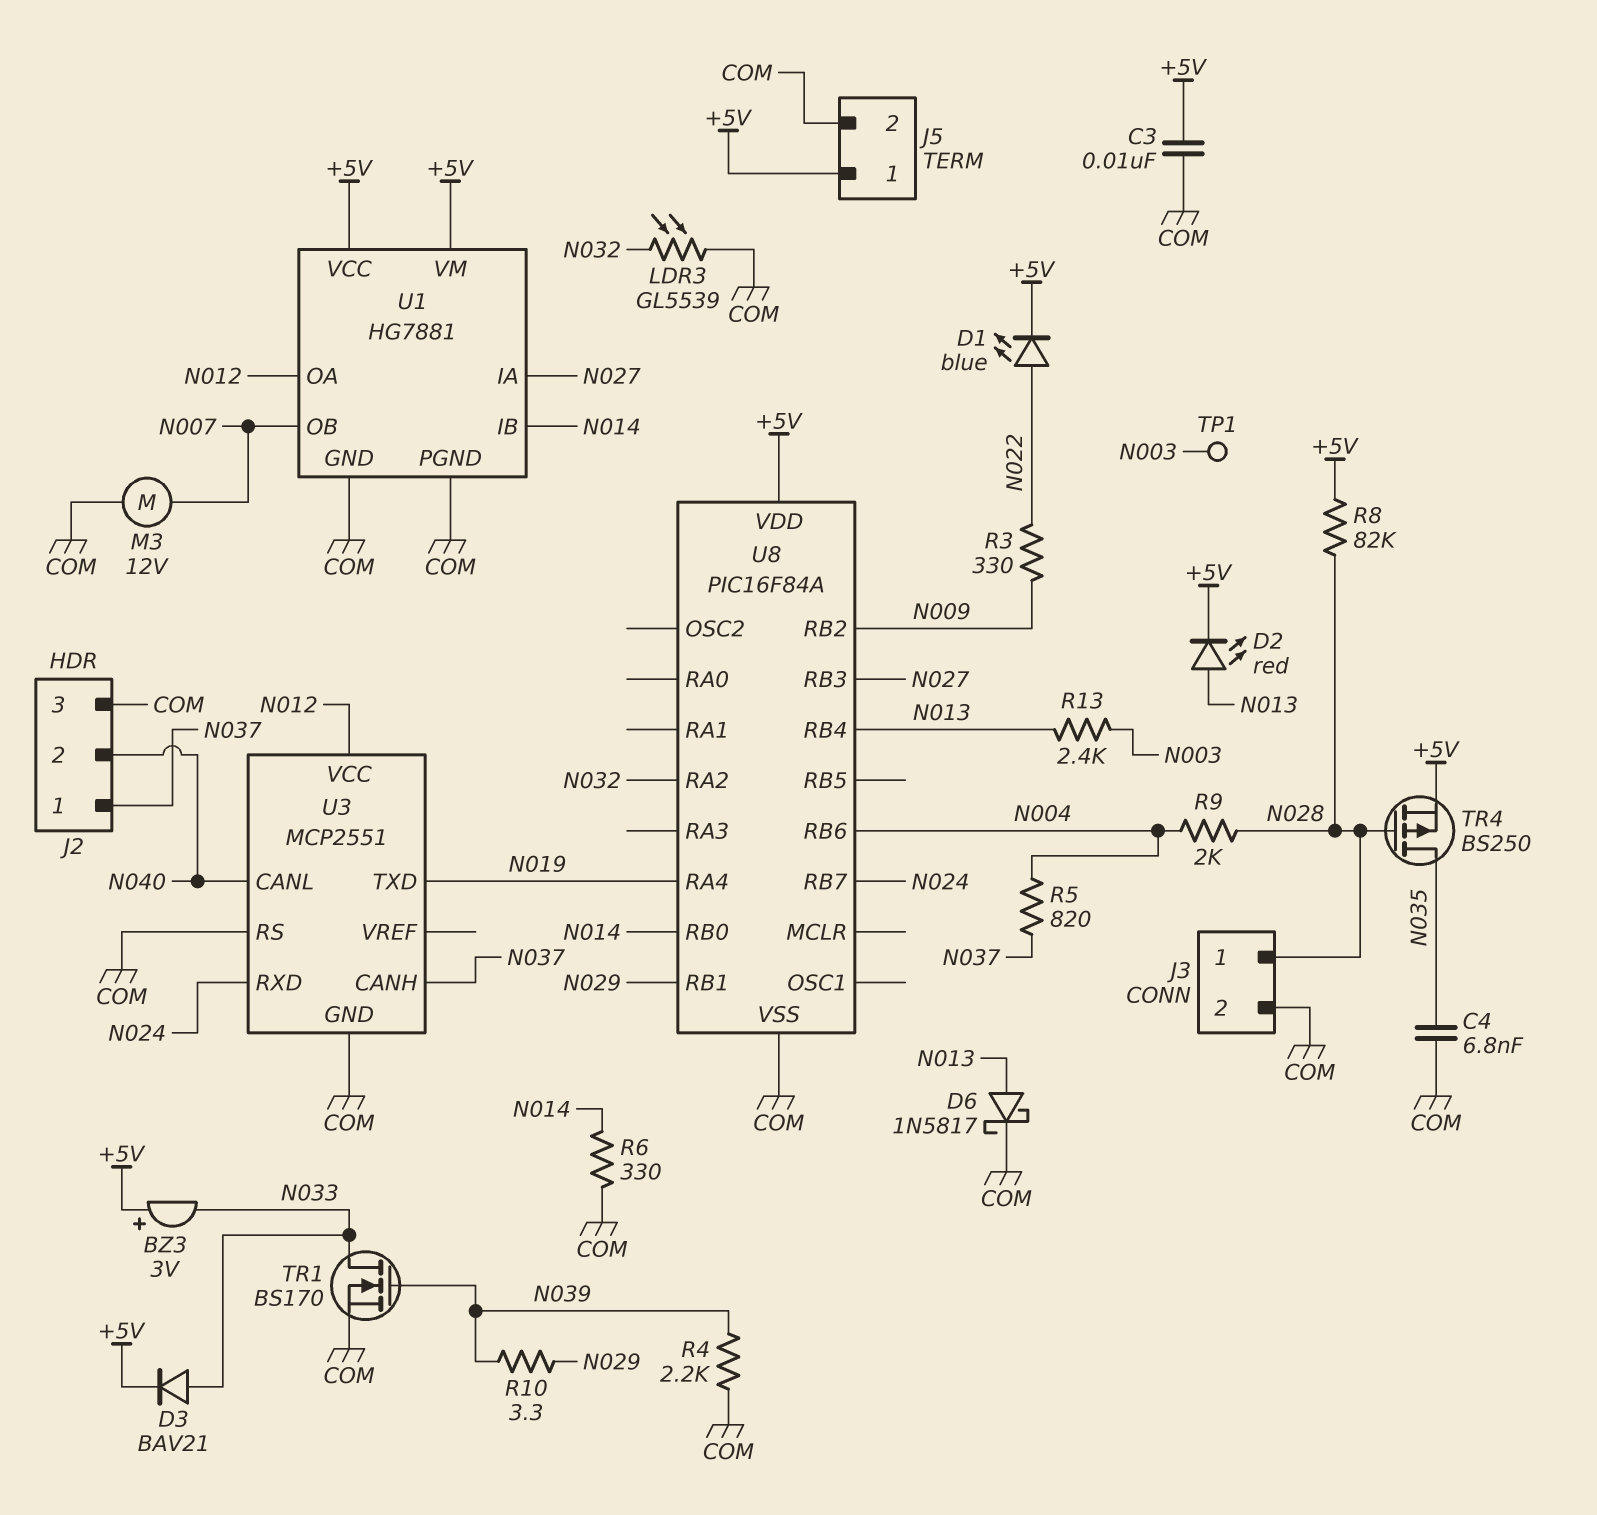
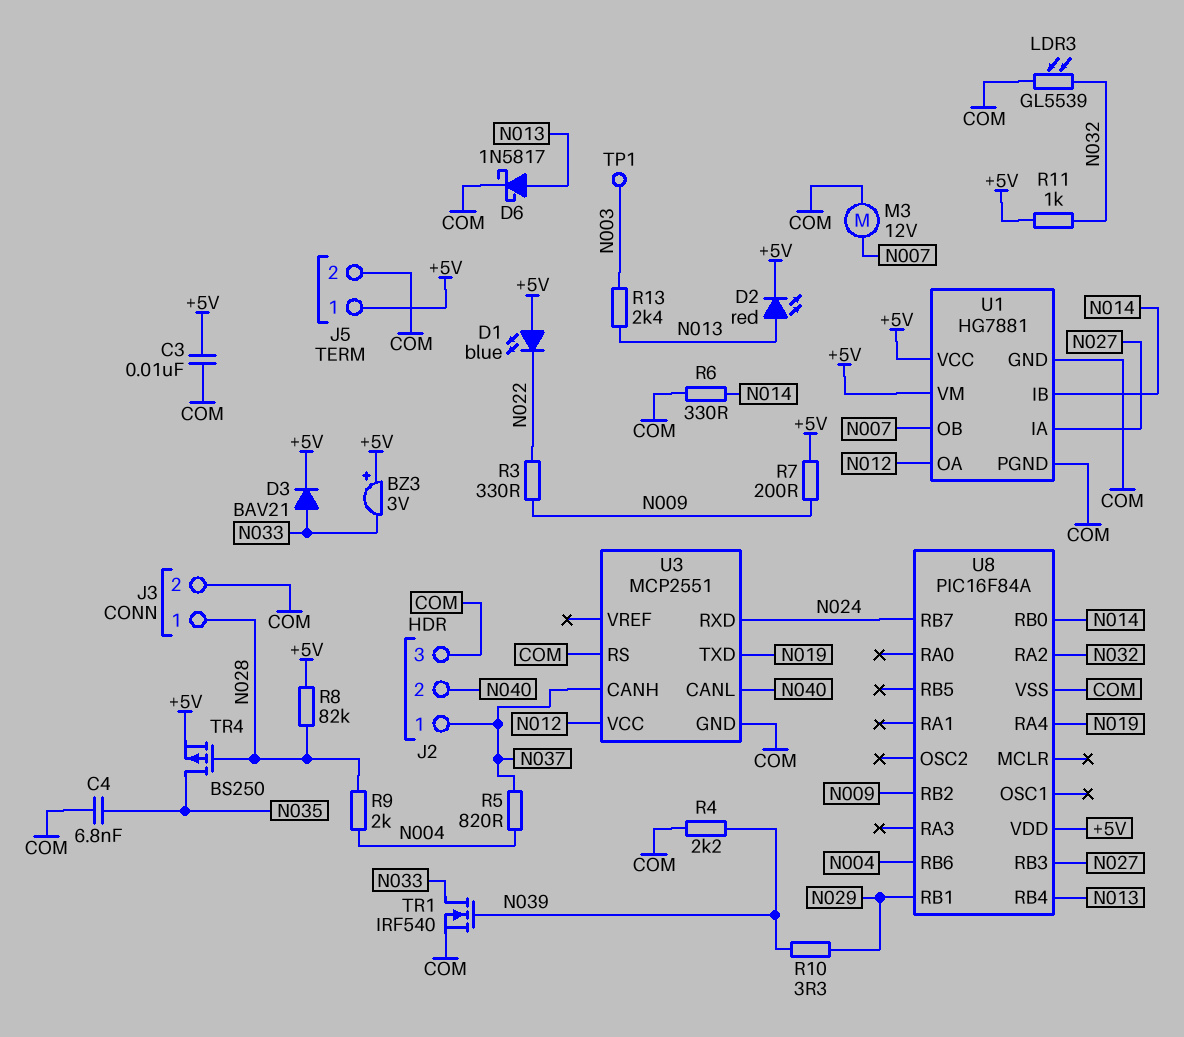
D1: LED blue (A N022, K +5V) -> LED blue (A +5V, K N022)
R7: none -> 200 (+5V, N009)
R11: none -> 1k (+5V, N032)
TR1: NMOS BS170 (G N039, D N033, S COM) -> NMOS IRF540 (G N039, D N033, S COM)

